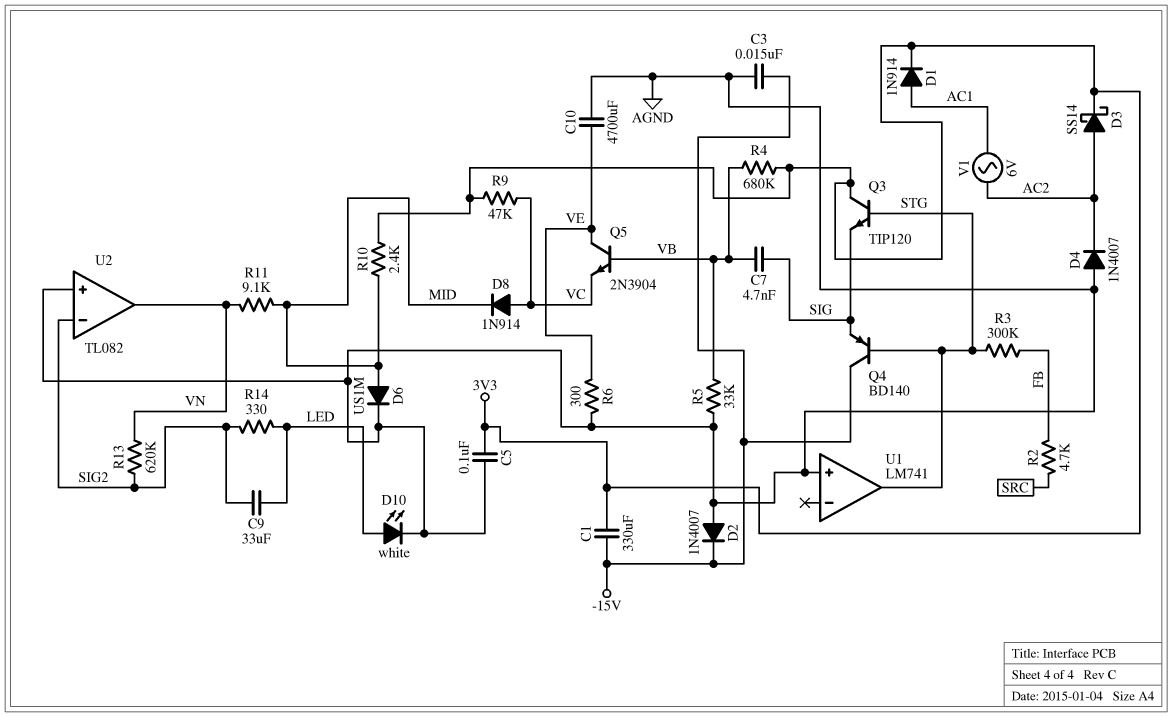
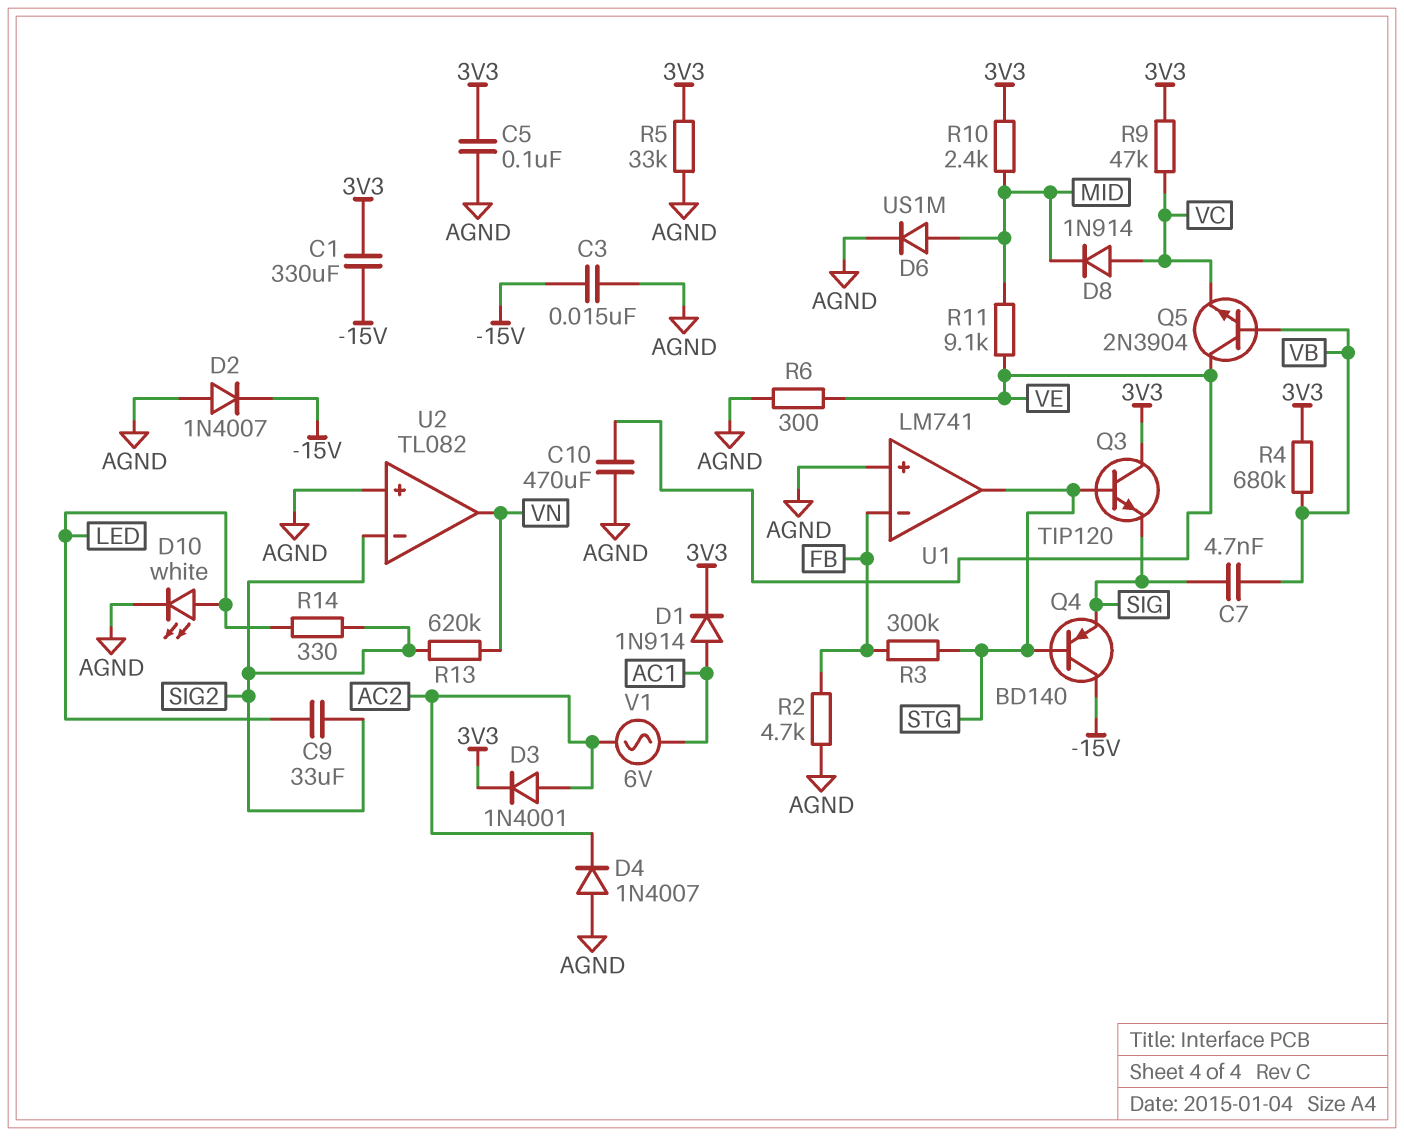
C10: 4700uF (AGND, VE) -> 470uF (AGND, VE)
D3: schottky SS14 (A AC2, K 3V3) -> diode 1N4001 (A AC2, K 3V3)
R2: 4.7k (FB, SRC) -> 4.7k (AGND, FB)
R5: 33k (AGND, VB) -> 33k (3V3, AGND)
R11: 9.1k (MID, VN) -> 9.1k (MID, VE)
U1 pin in-: none -> FB

